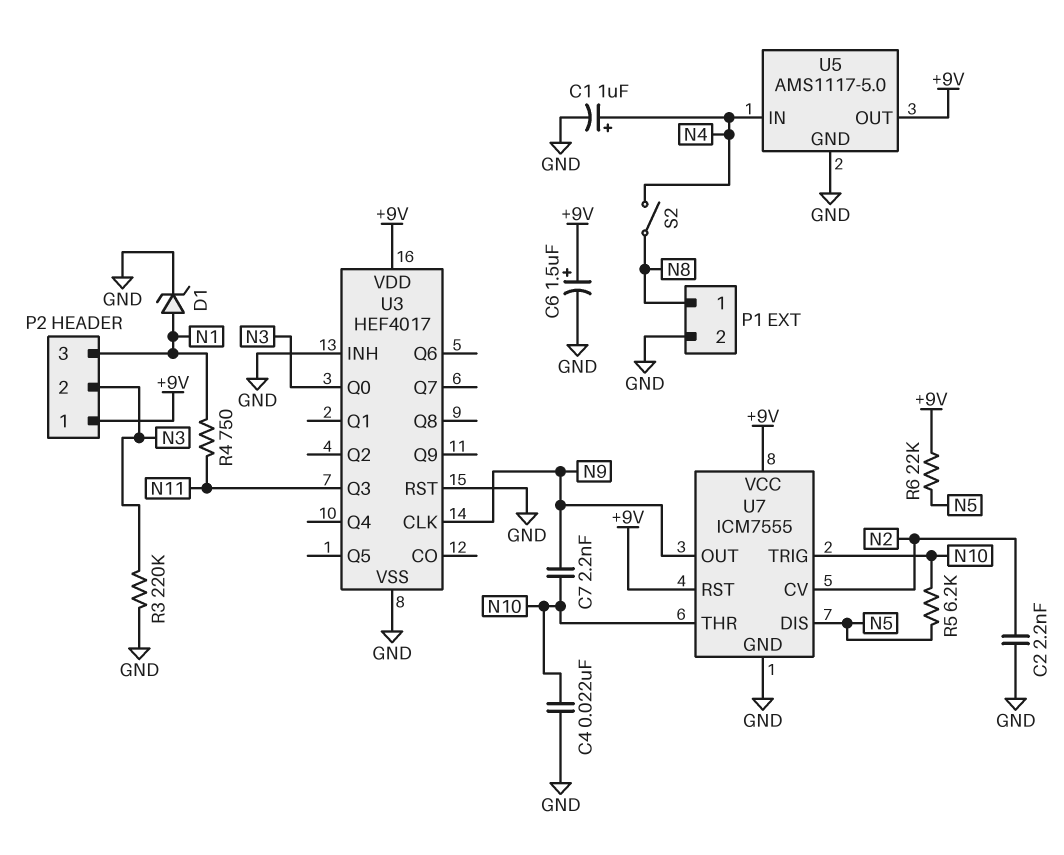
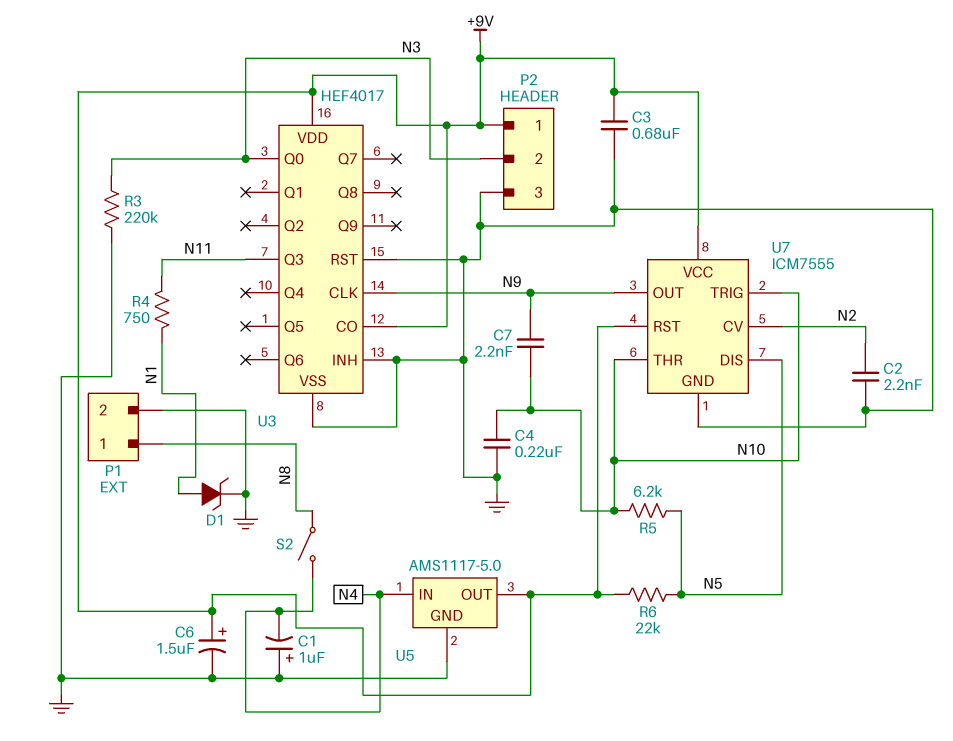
C1: 1uF (plus N4, minus GND) -> 1uF (plus GND, minus N4)
C3: none -> 680nF (+9V, GND)
C4: 22nF (GND, N10) -> 220nF (GND, N10)
P2 pin 3: N1 -> GND
U3 pin CO: none -> +9V

